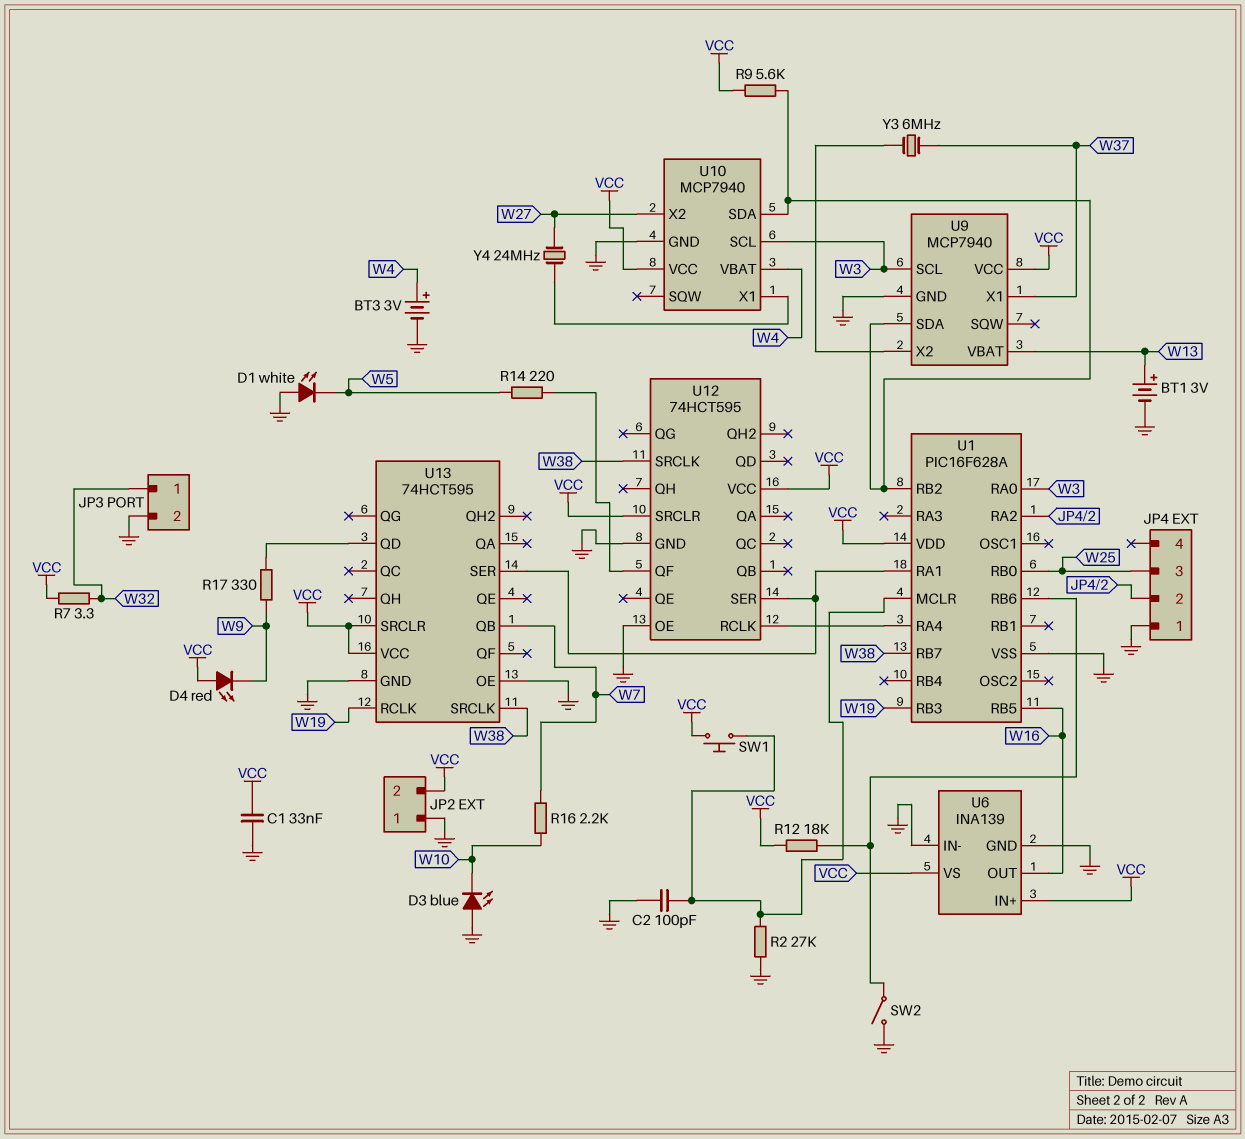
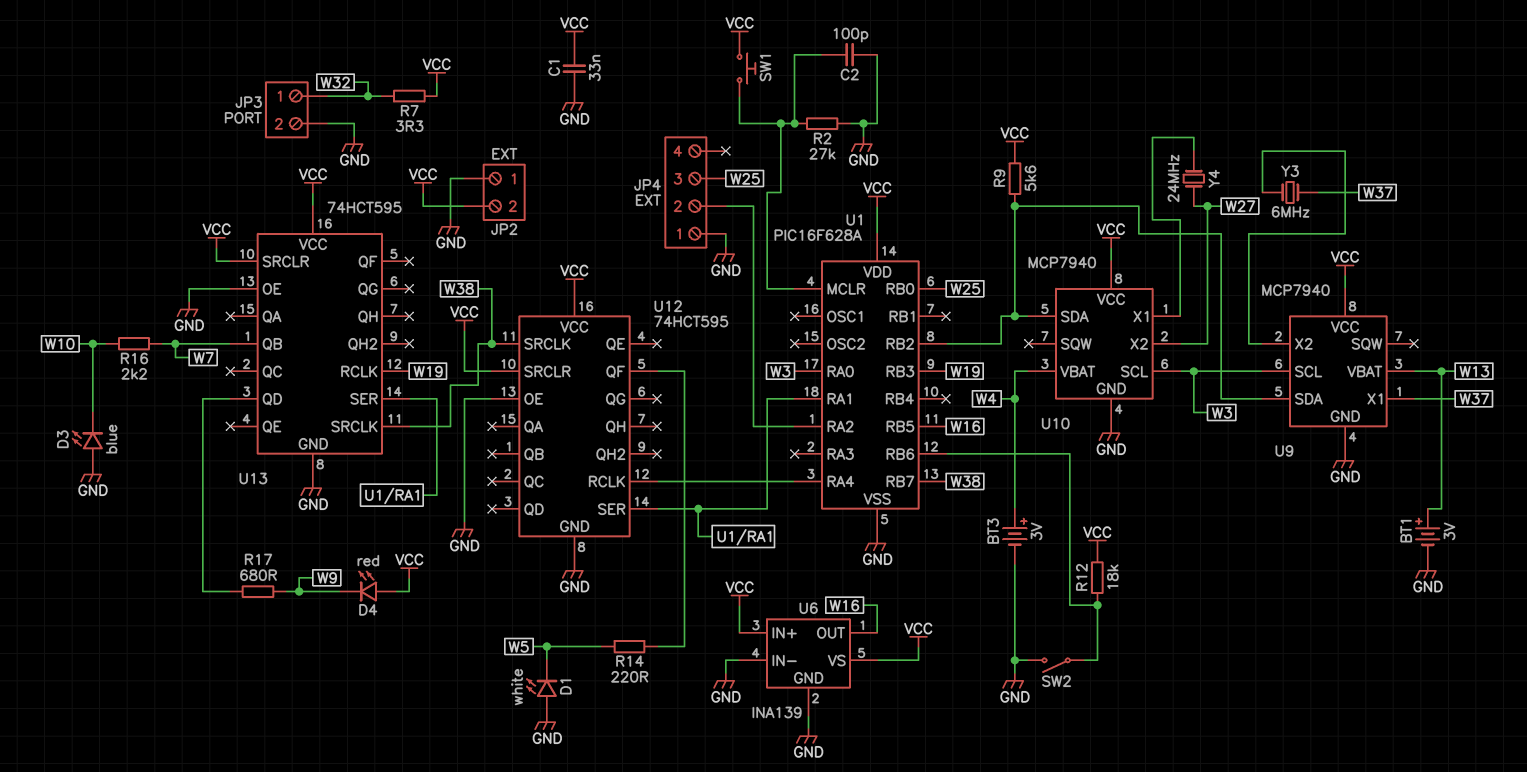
R17: 330 (U13/QD, W9) -> 680 (U13/QD, W9)

